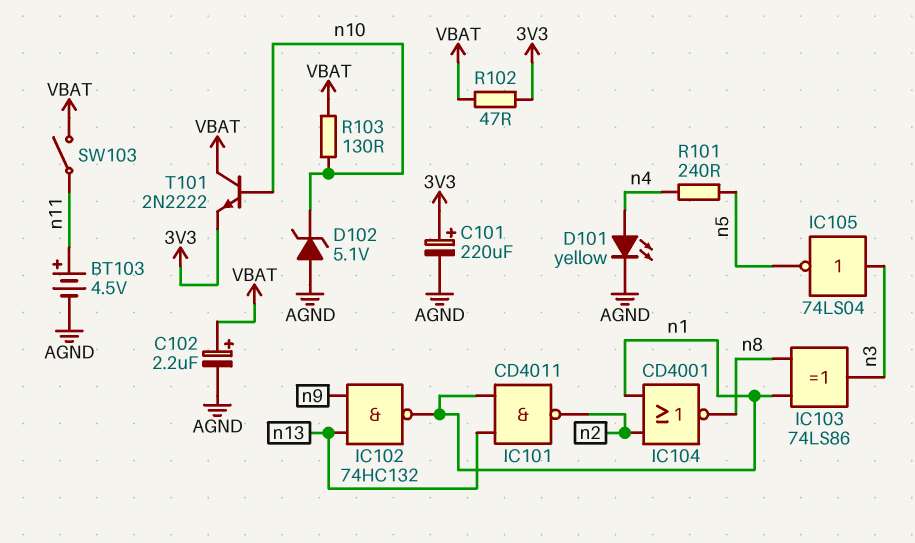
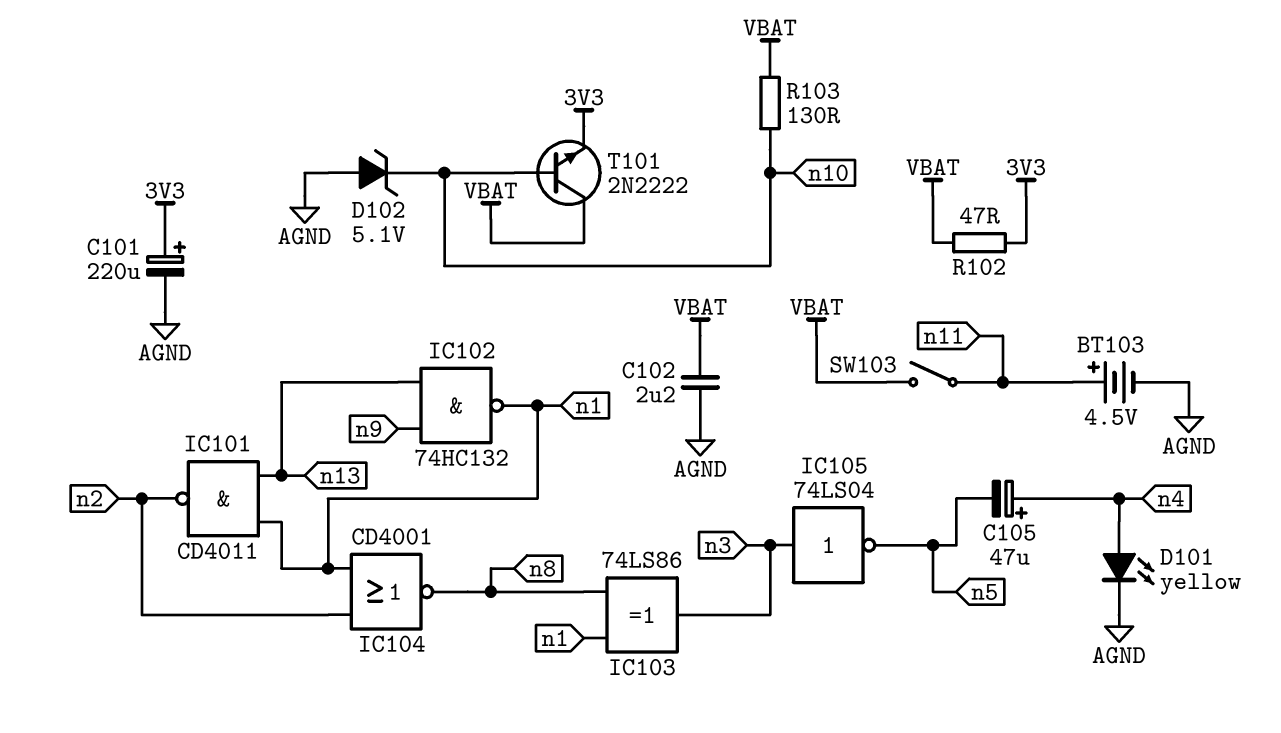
C102: 2.2uF (plus VBAT, minus AGND) -> 2.2uF (AGND, VBAT)
C105: none -> 47uF (plus n4, minus n5)
R101: 240 (n4, n5) -> none

